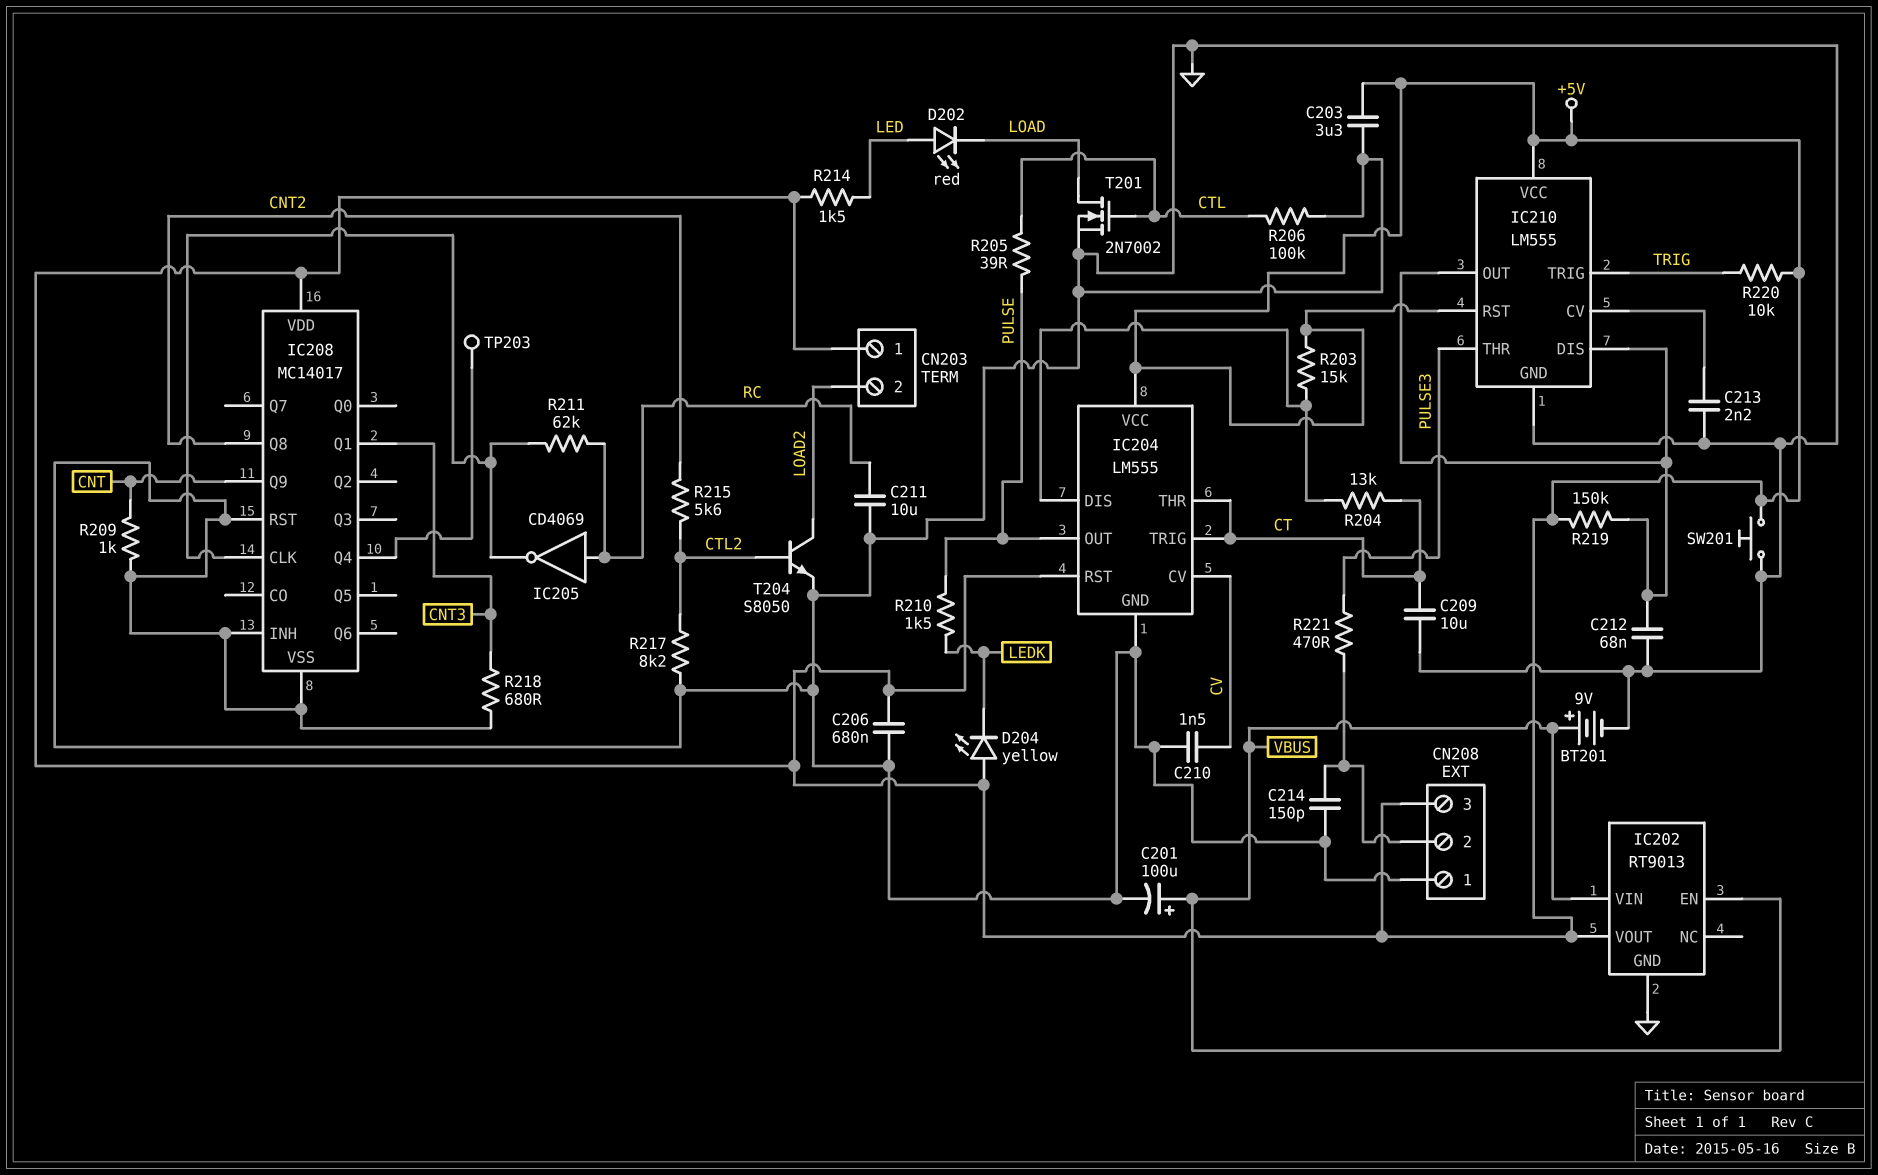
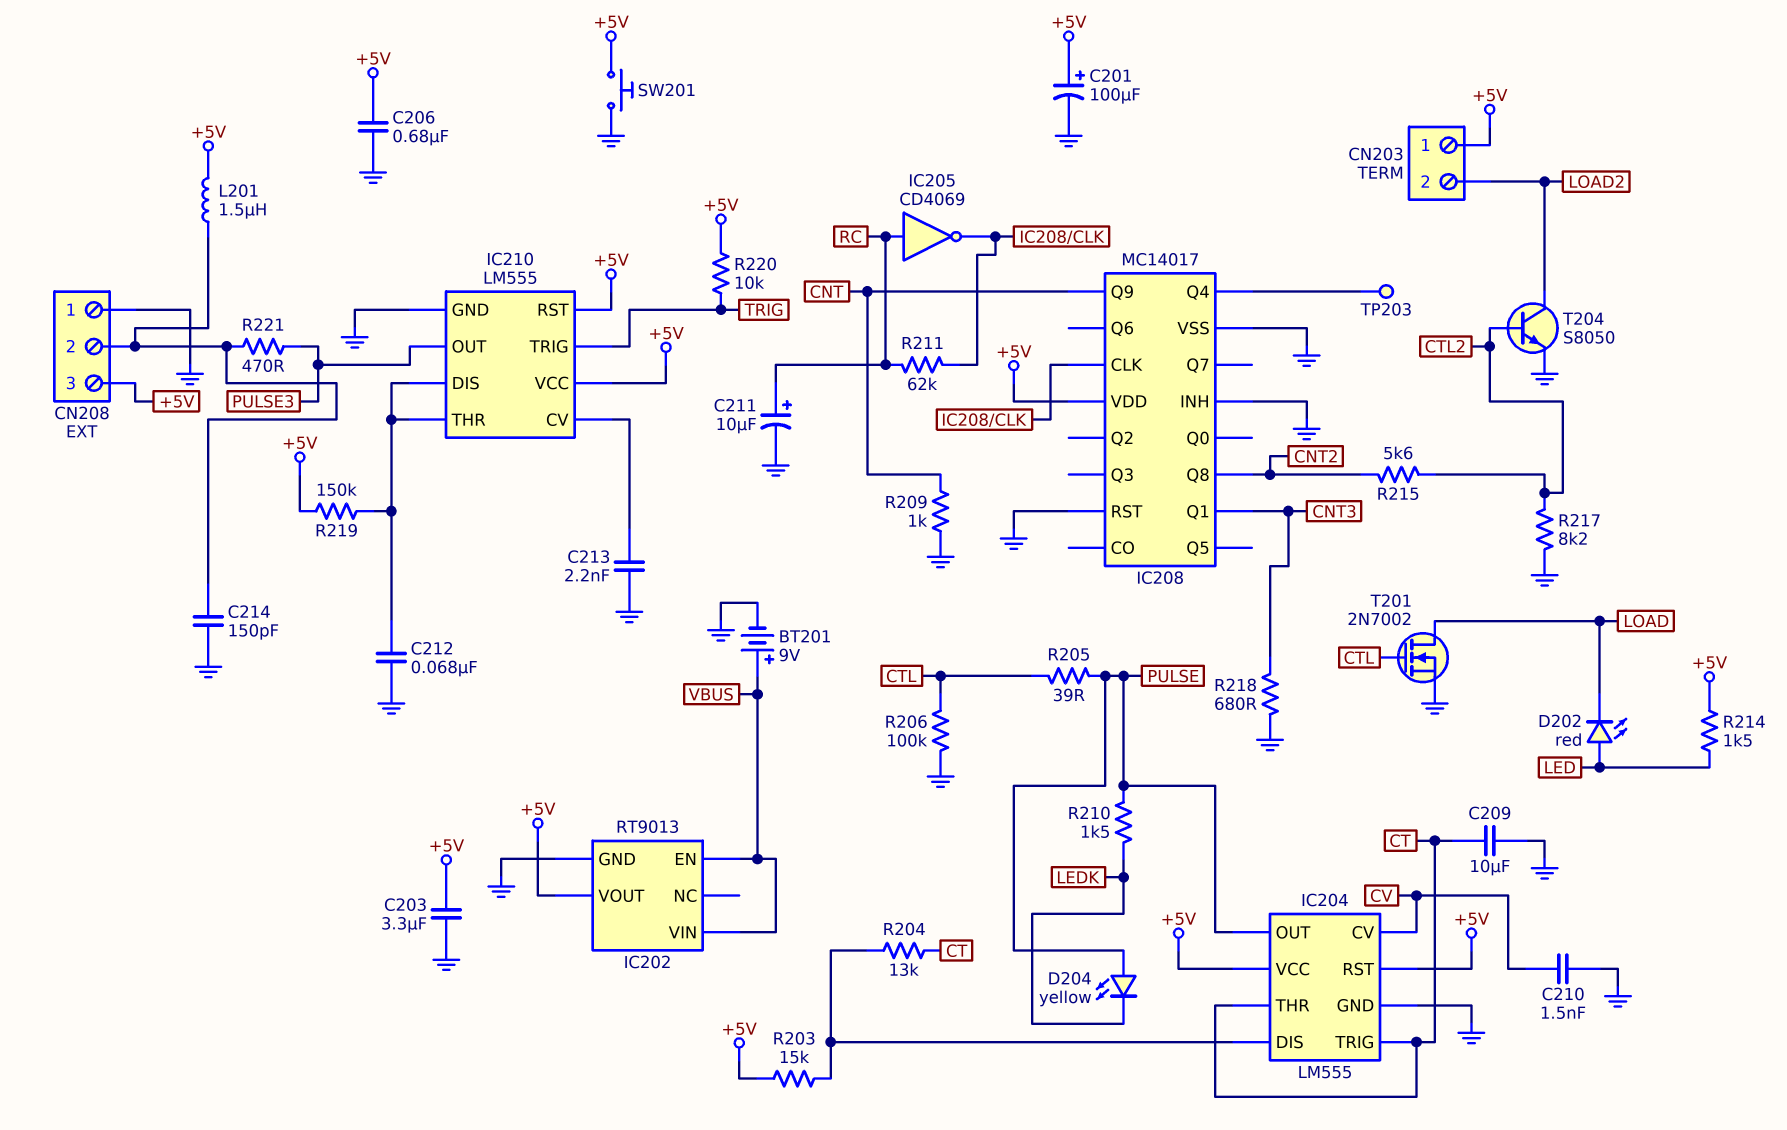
C201: 100uF (plus VBUS, minus GND) -> 100uF (plus +5V, minus GND)
C211: 10uF (GND, RC) -> 10uF (plus RC, minus GND)
D204: LED yellow (A +5V, K LEDK) -> LED yellow (A PULSE, K LEDK)
IC210 pin OUT: IC210/DIS -> PULSE3
IC210 pin THR: PULSE3 -> IC210/DIS
L201: none -> 1.5uH (+5V, CN208/2)

